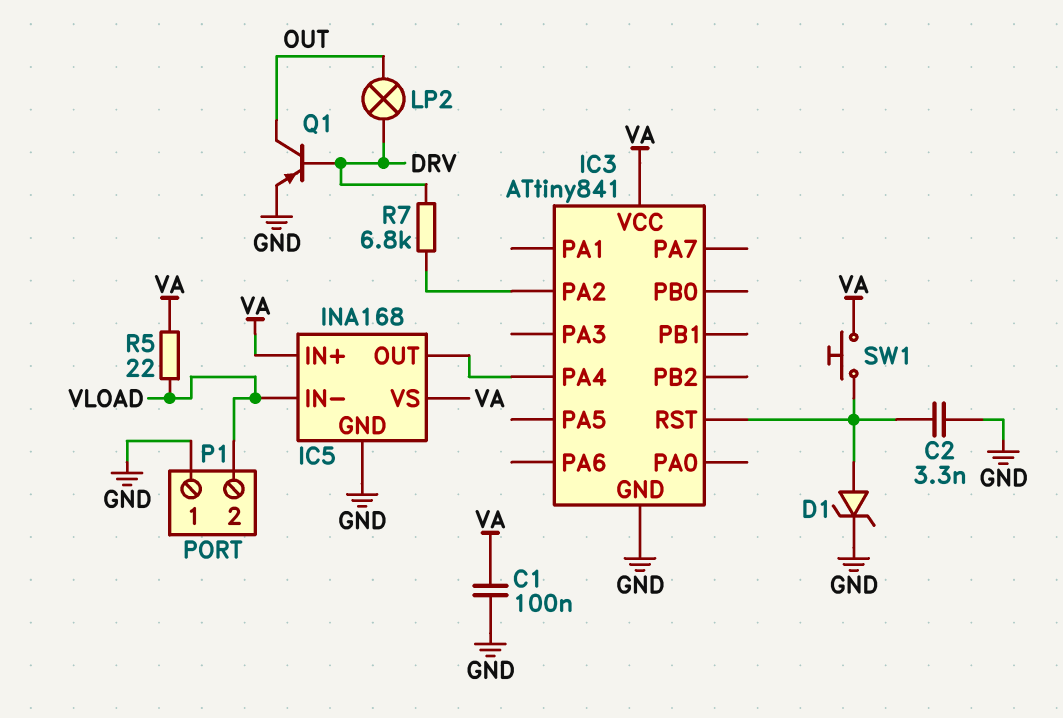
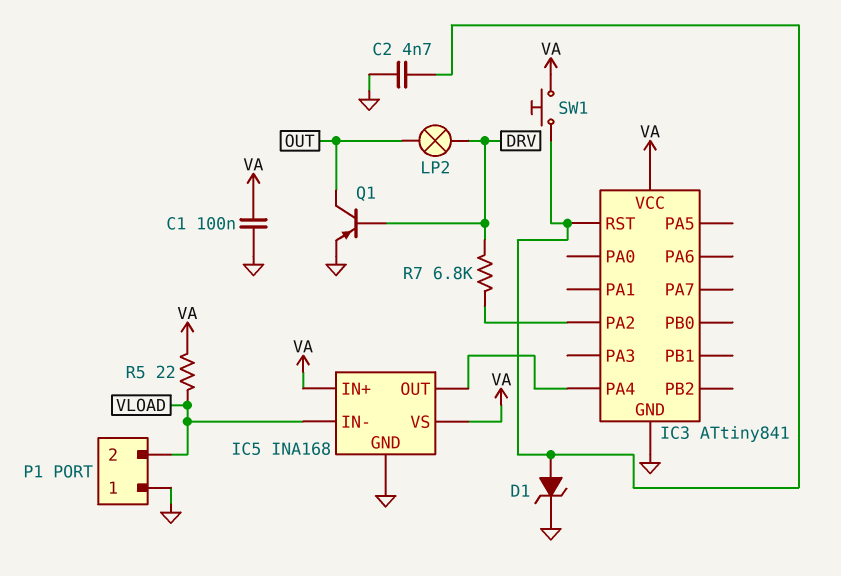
C2: 3.3nF (GND, IC3/RST) -> 4.7nF (GND, IC3/RST)

